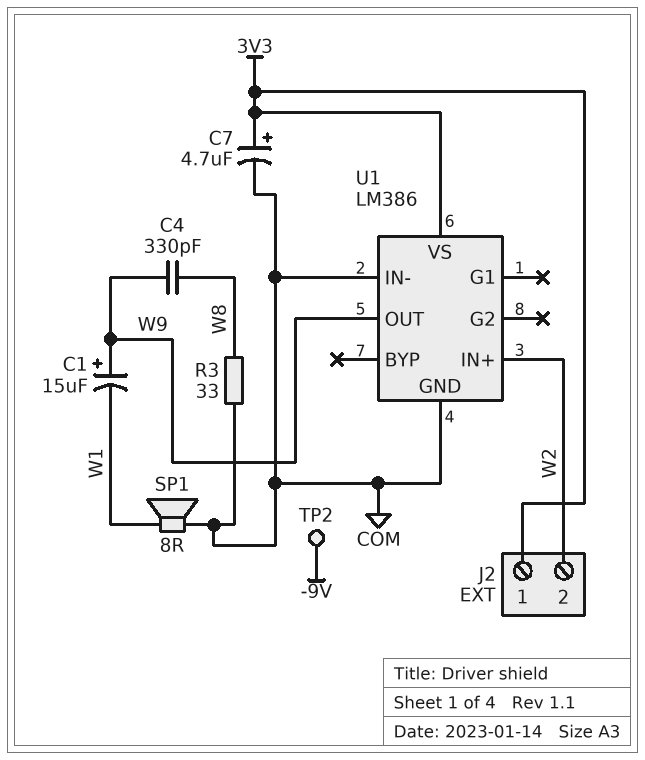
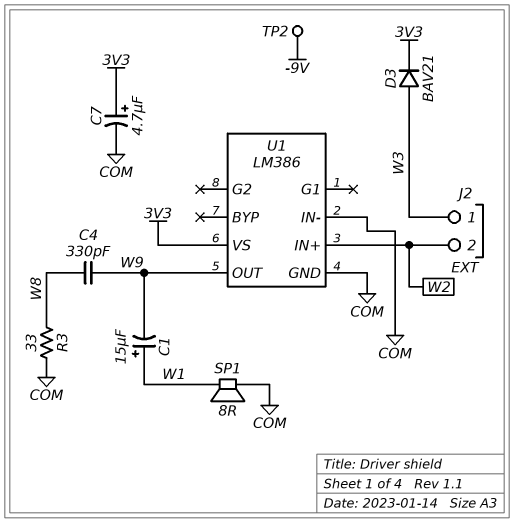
C1: 15uF (plus W9, minus W1) -> 15uF (plus W1, minus W9)
D3: none -> diode BAV21 (A W3, K 3V3)
J2 pin 1: 3V3 -> W3

